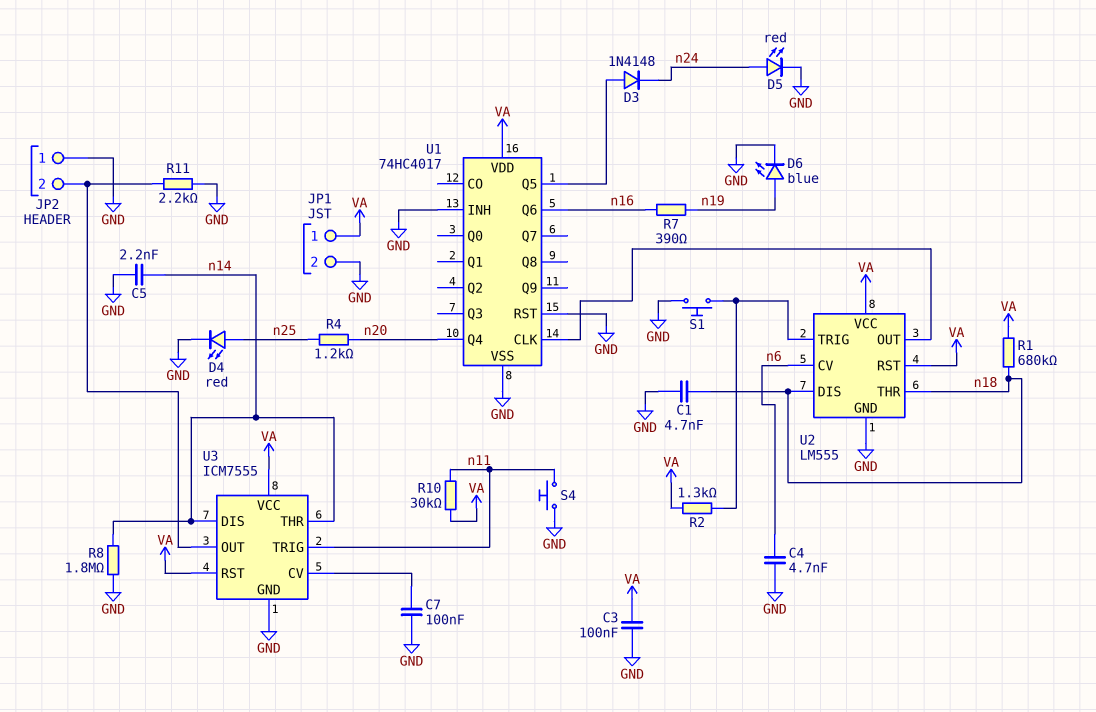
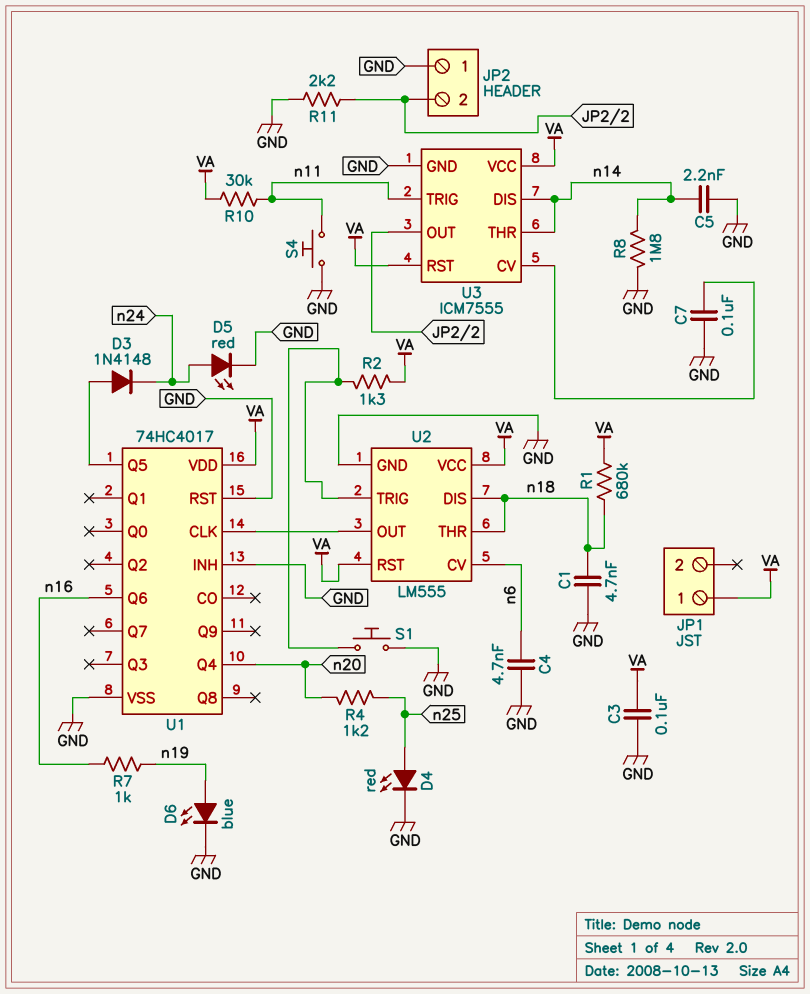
JP1 pin 2: GND -> none
R7: 390 (n16, n19) -> 1k (n16, n19)

